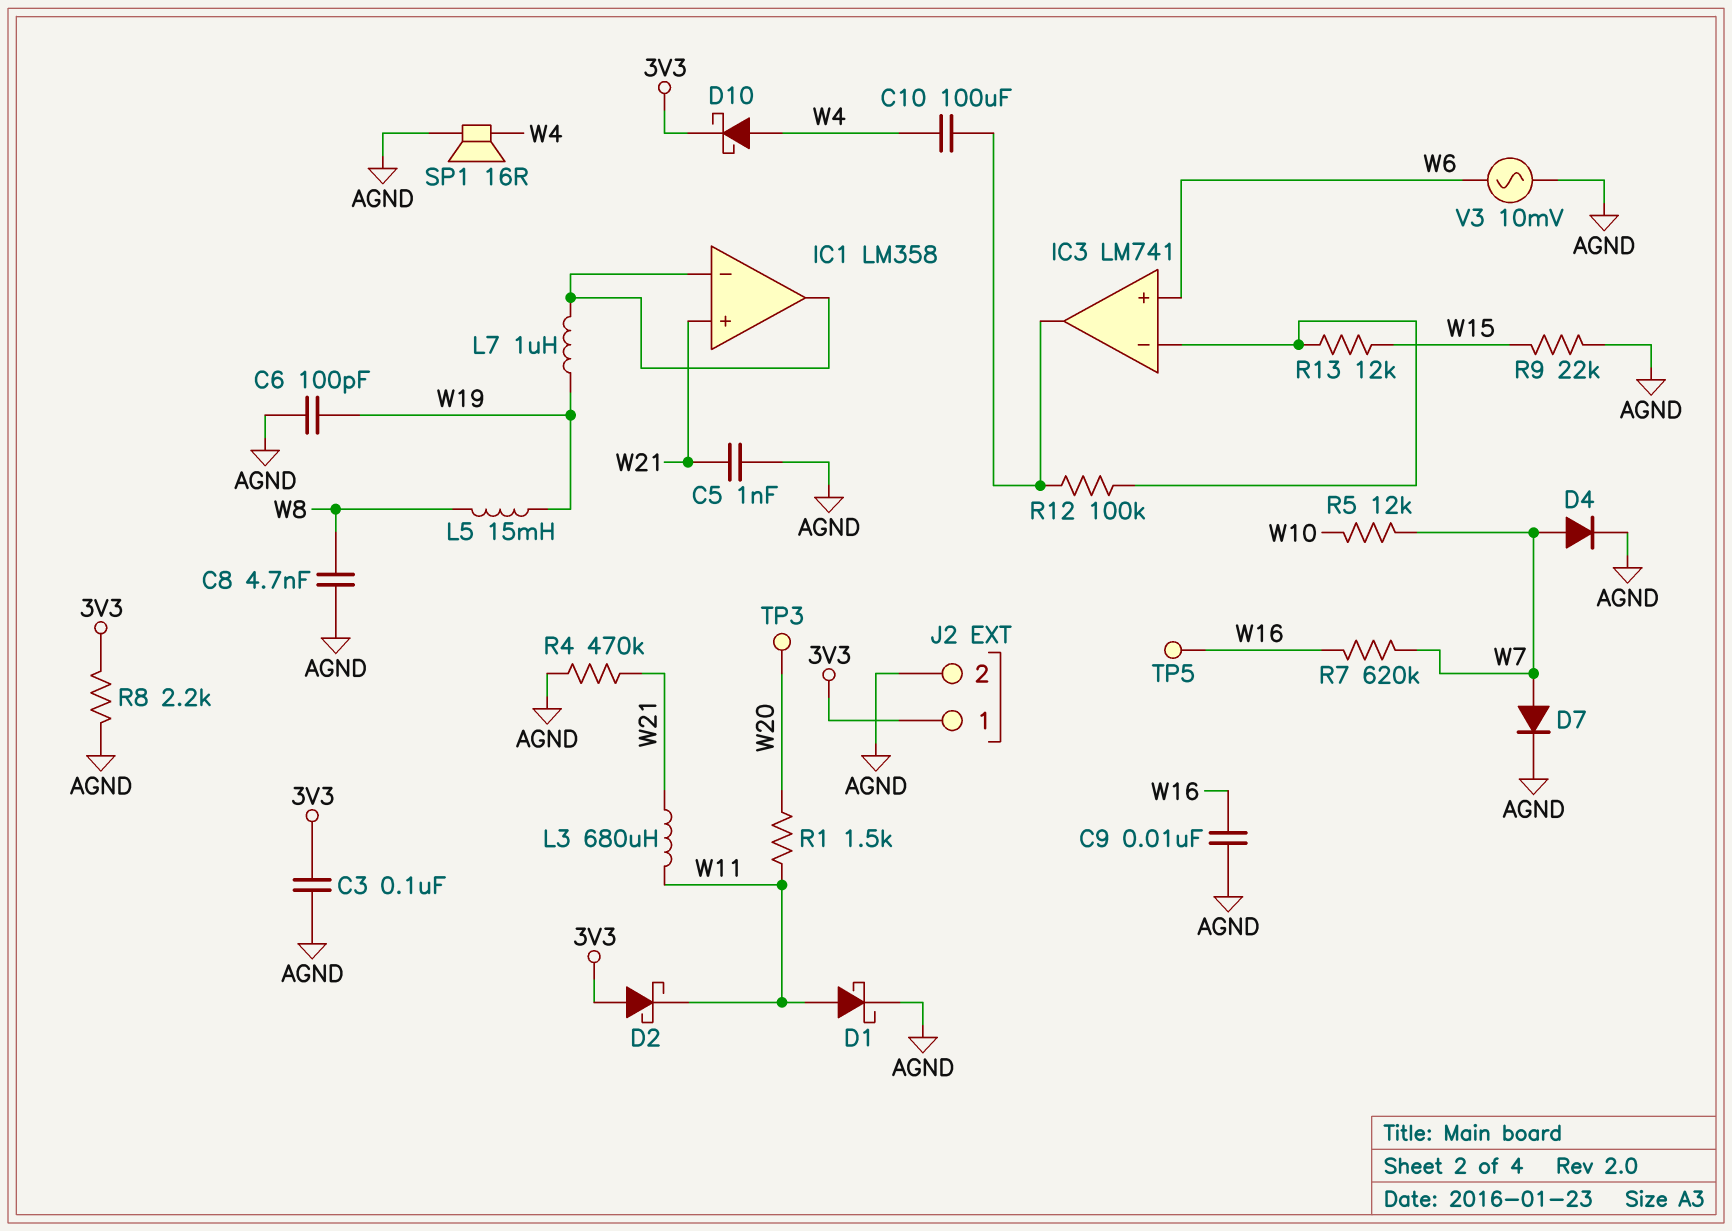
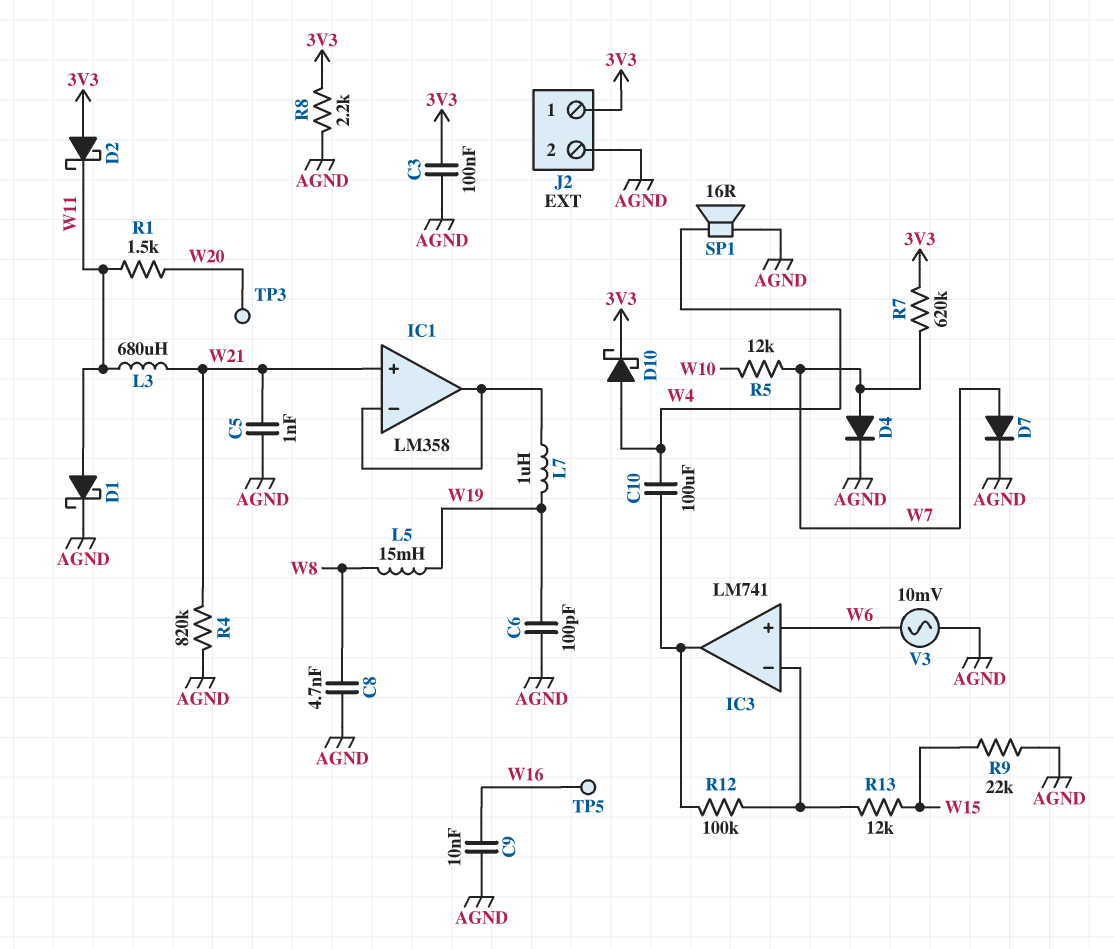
R4: 470k (AGND, W21) -> 820k (AGND, W21)
R7: 620k (W7, W16) -> 620k (3V3, W7)

